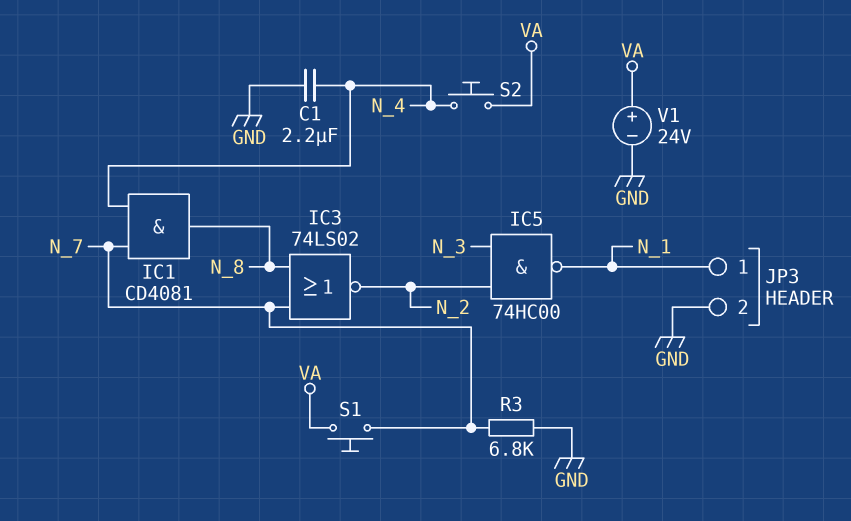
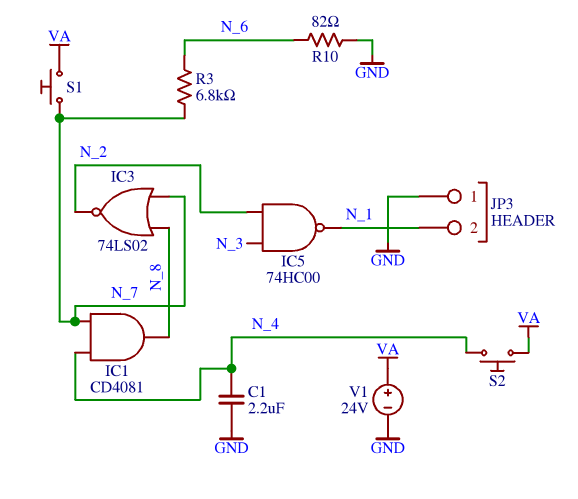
JP3 pin 1: N_1 -> GND
JP3 pin 2: GND -> N_1
R3: 6.8k (GND, N_7) -> 6.8k (N_6, N_7)
R10: none -> 82 (GND, N_6)

